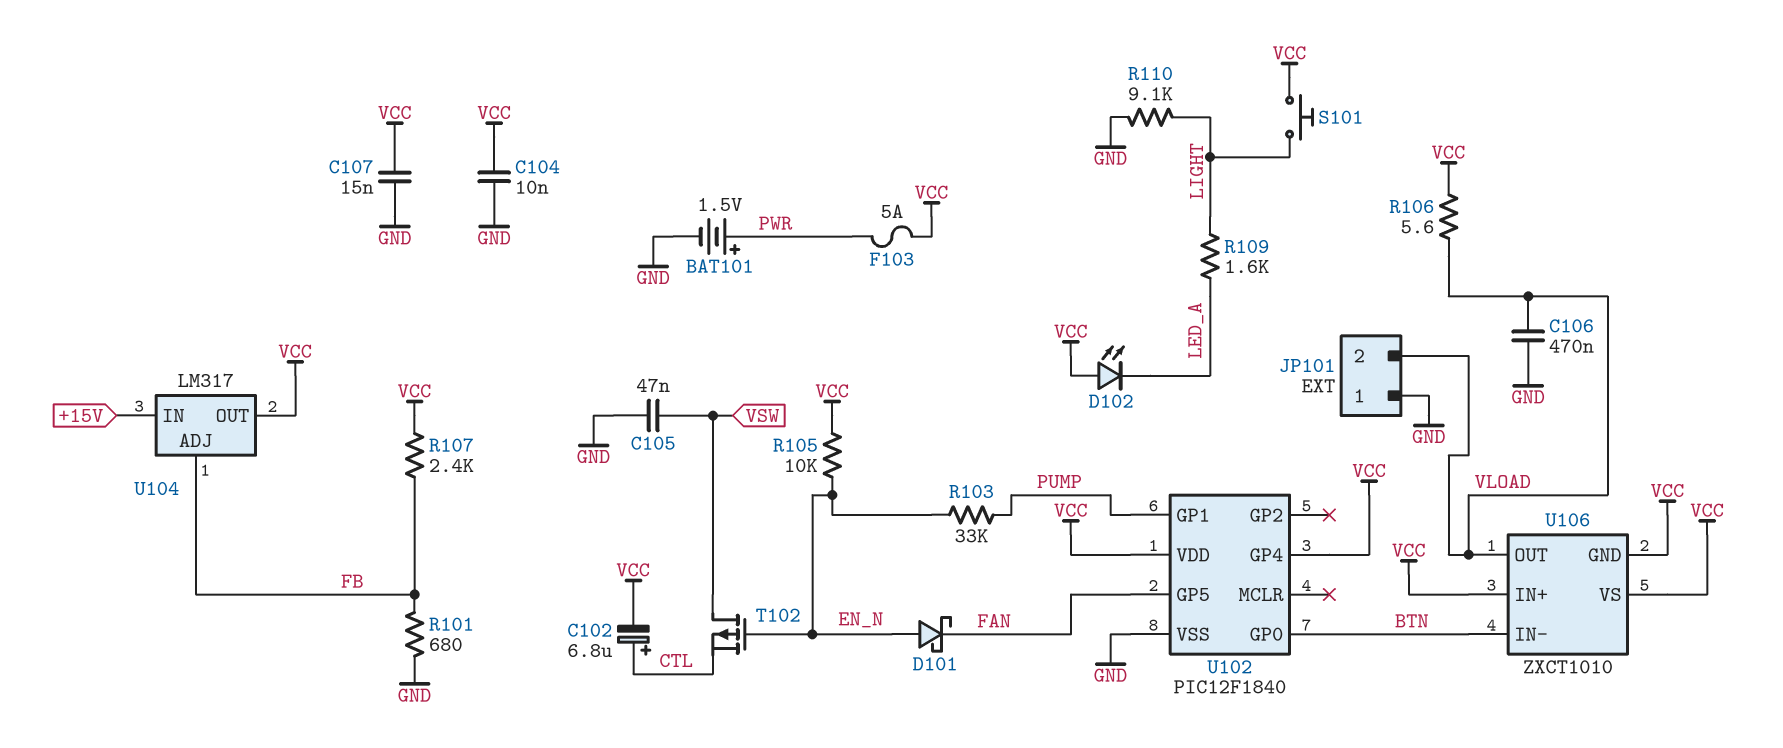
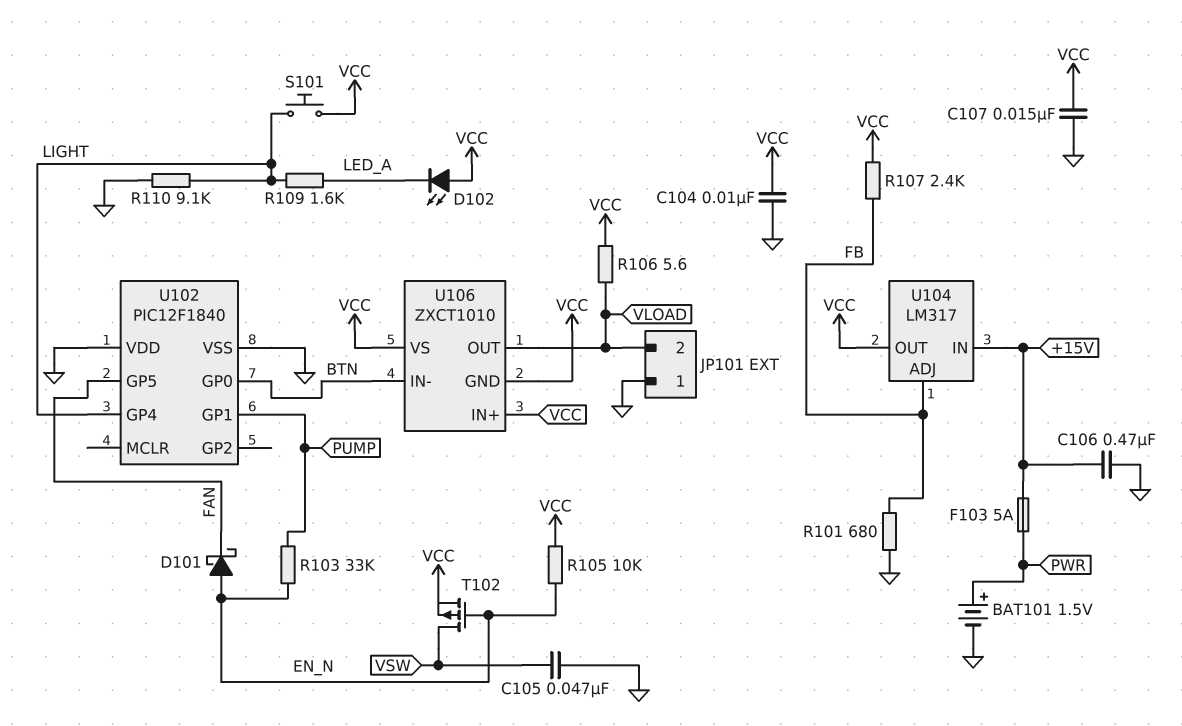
C102: 6.8uF (plus CTL, minus VCC) -> none
C106: 470nF (GND, VLOAD) -> 470nF (+15V, GND)
F103: 5A (PWR, VCC) -> 5A (+15V, PWR)
T102: PMOS (G EN_N, D VSW, S CTL) -> PMOS (G EN_N, D VSW, S VCC)
U102 pin GP4: VCC -> LIGHT
U102 pin VDD: VCC -> GND

